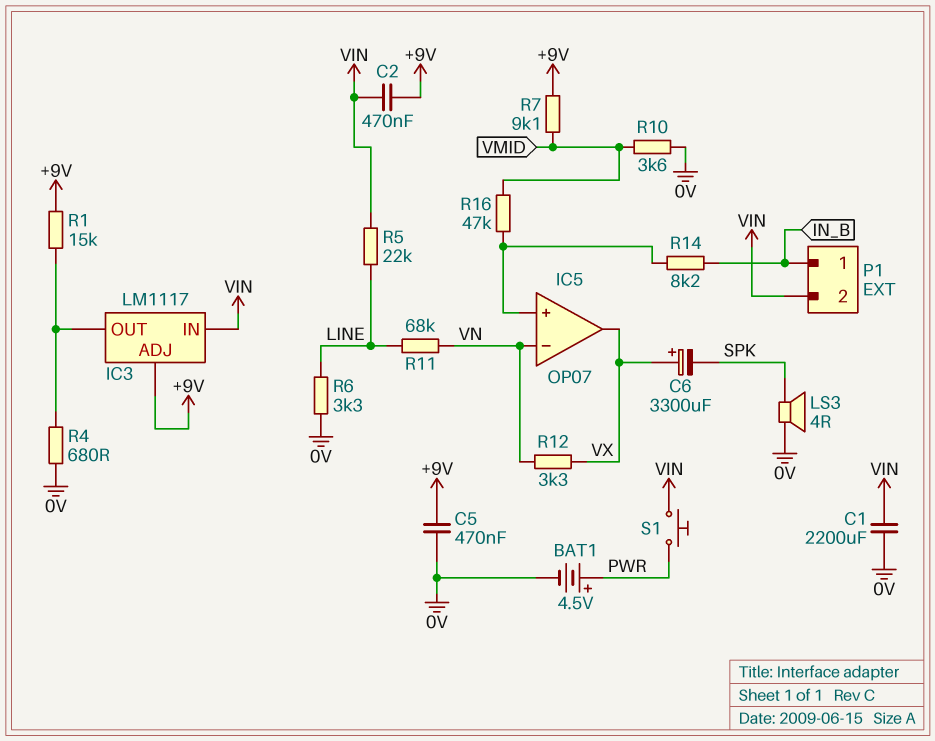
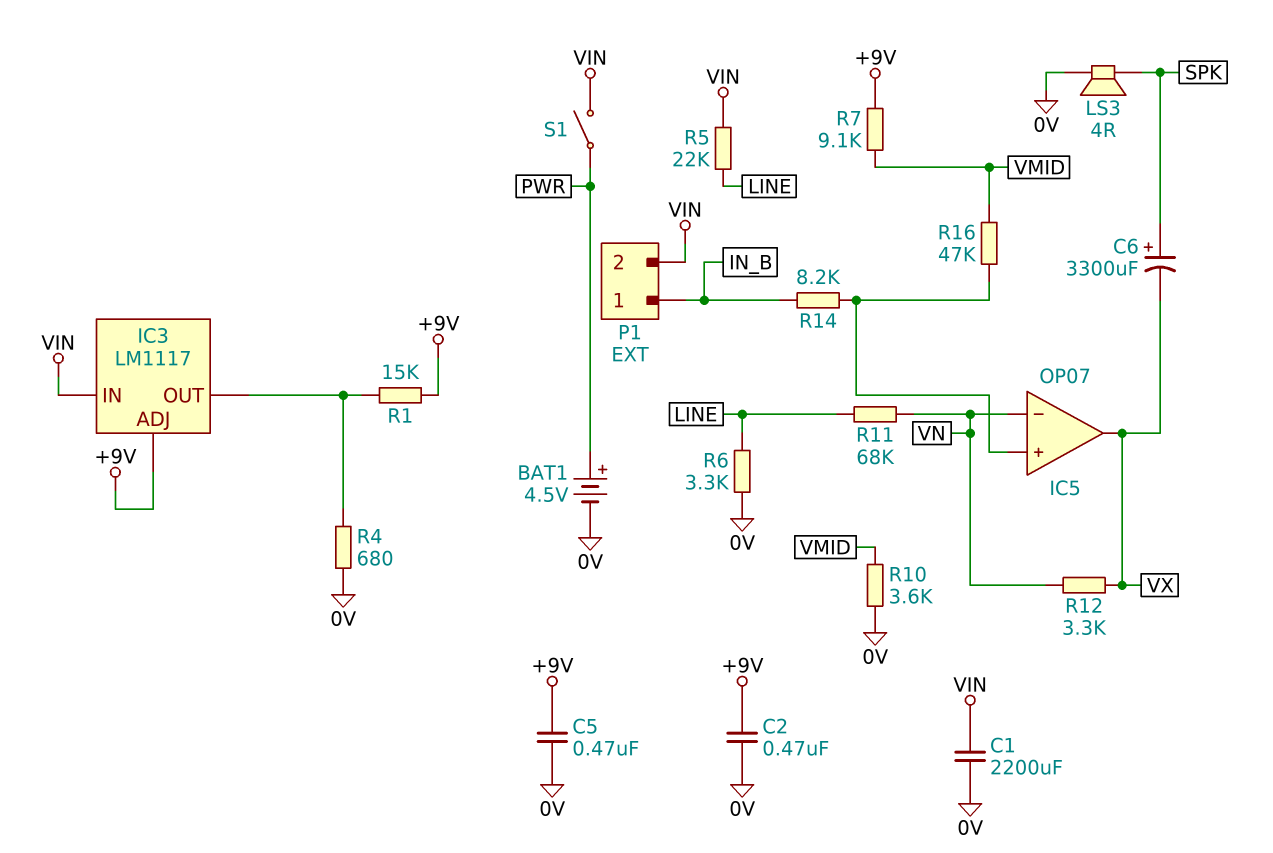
C2: 470nF (+9V, VIN) -> 470nF (+9V, 0V)
C6: 3300uF (plus VX, minus SPK) -> 3300uF (plus SPK, minus VX)
S1: button (PWR, VIN) -> switch (PWR, VIN)

